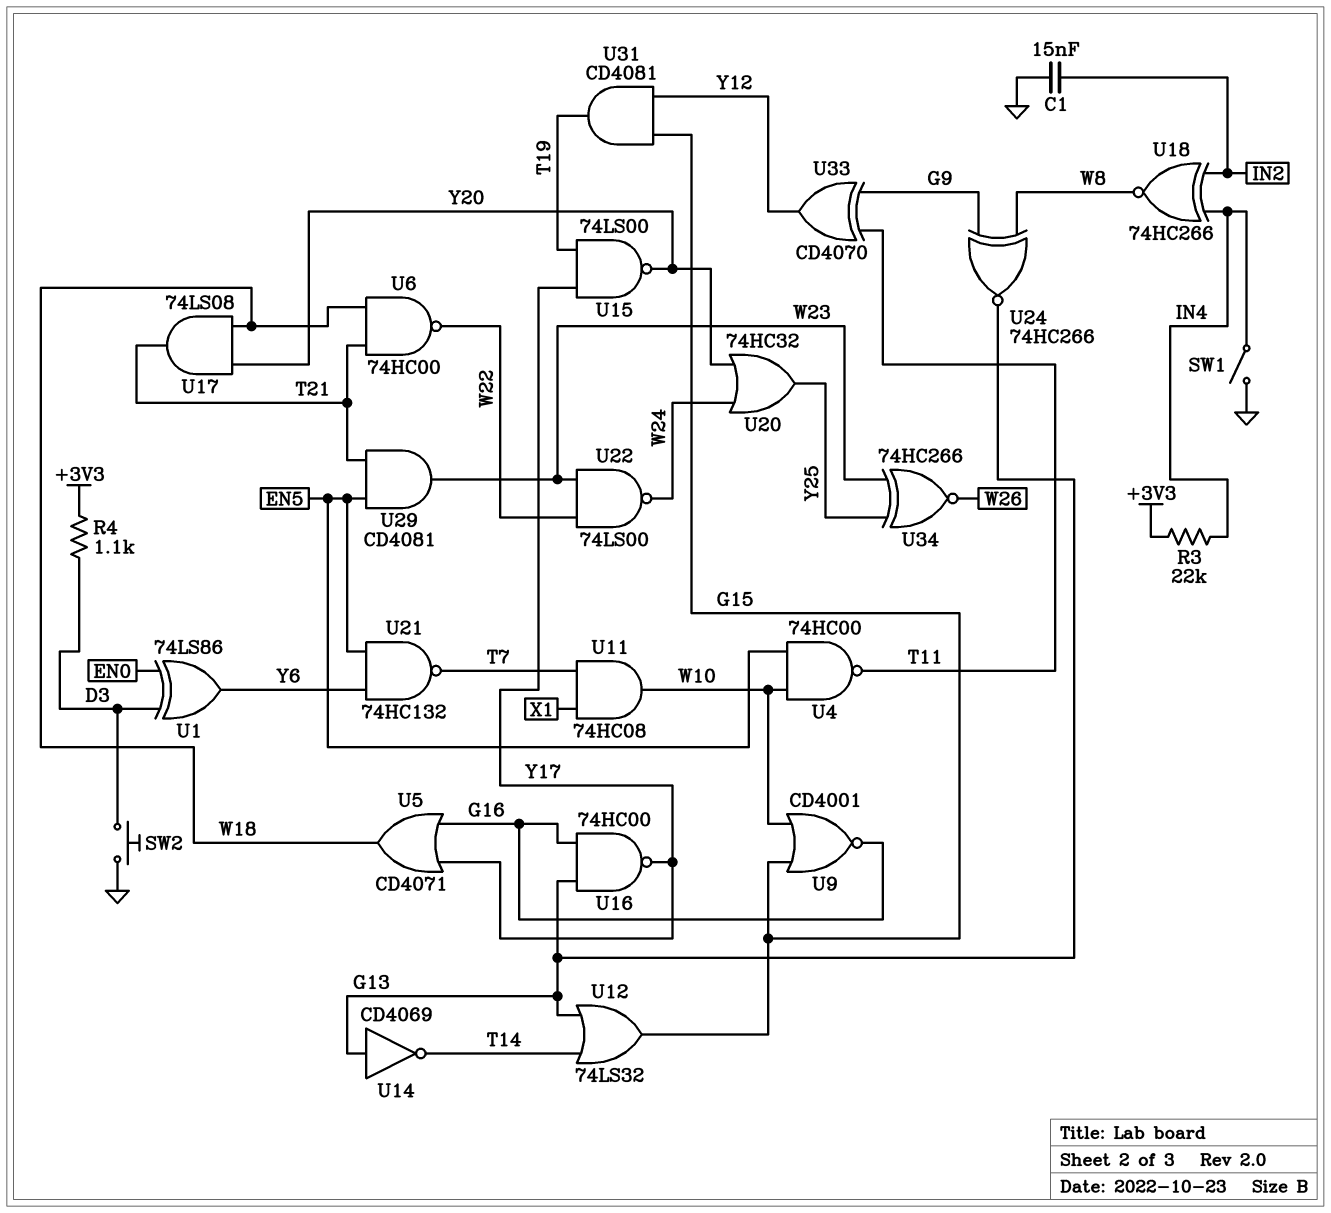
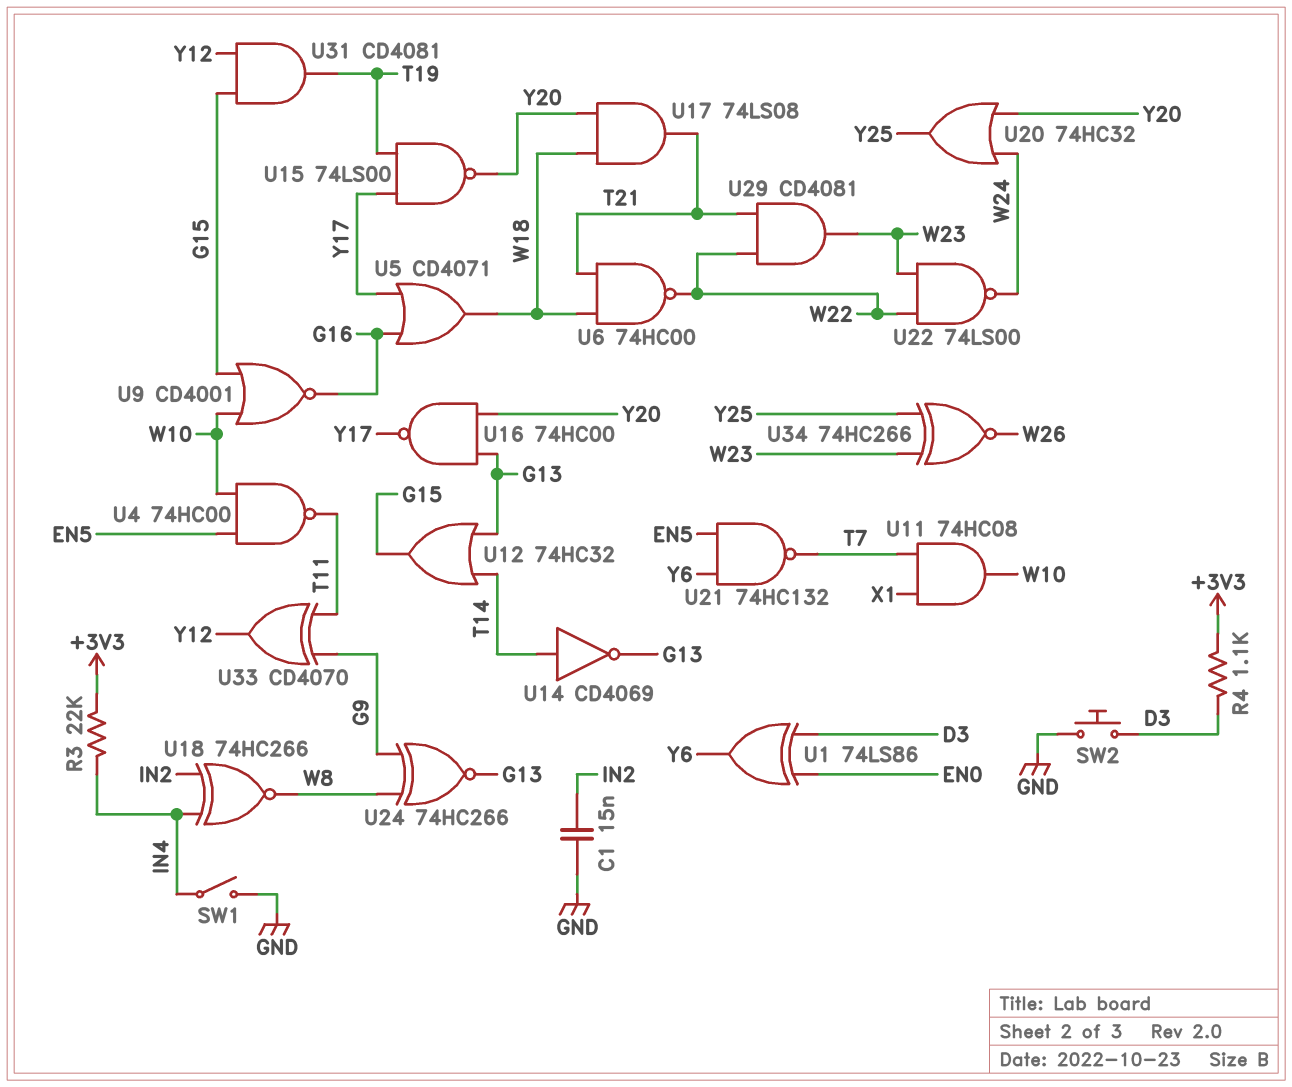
U12: OR 74LS32 (in G13, in T14, out G15) -> OR 74HC32 (in G13, in T14, out G15)
U14: NOT CD4069 (in G13, out T14) -> NOT CD4069 (in T14, out G13)
U16: NAND 74HC00 (in G13, in G16, out Y17) -> NAND 74HC00 (in G13, in Y20, out Y17)
U29: AND CD4081 (in EN5, in T21, out W23) -> AND CD4081 (in T21, in W22, out W23)

